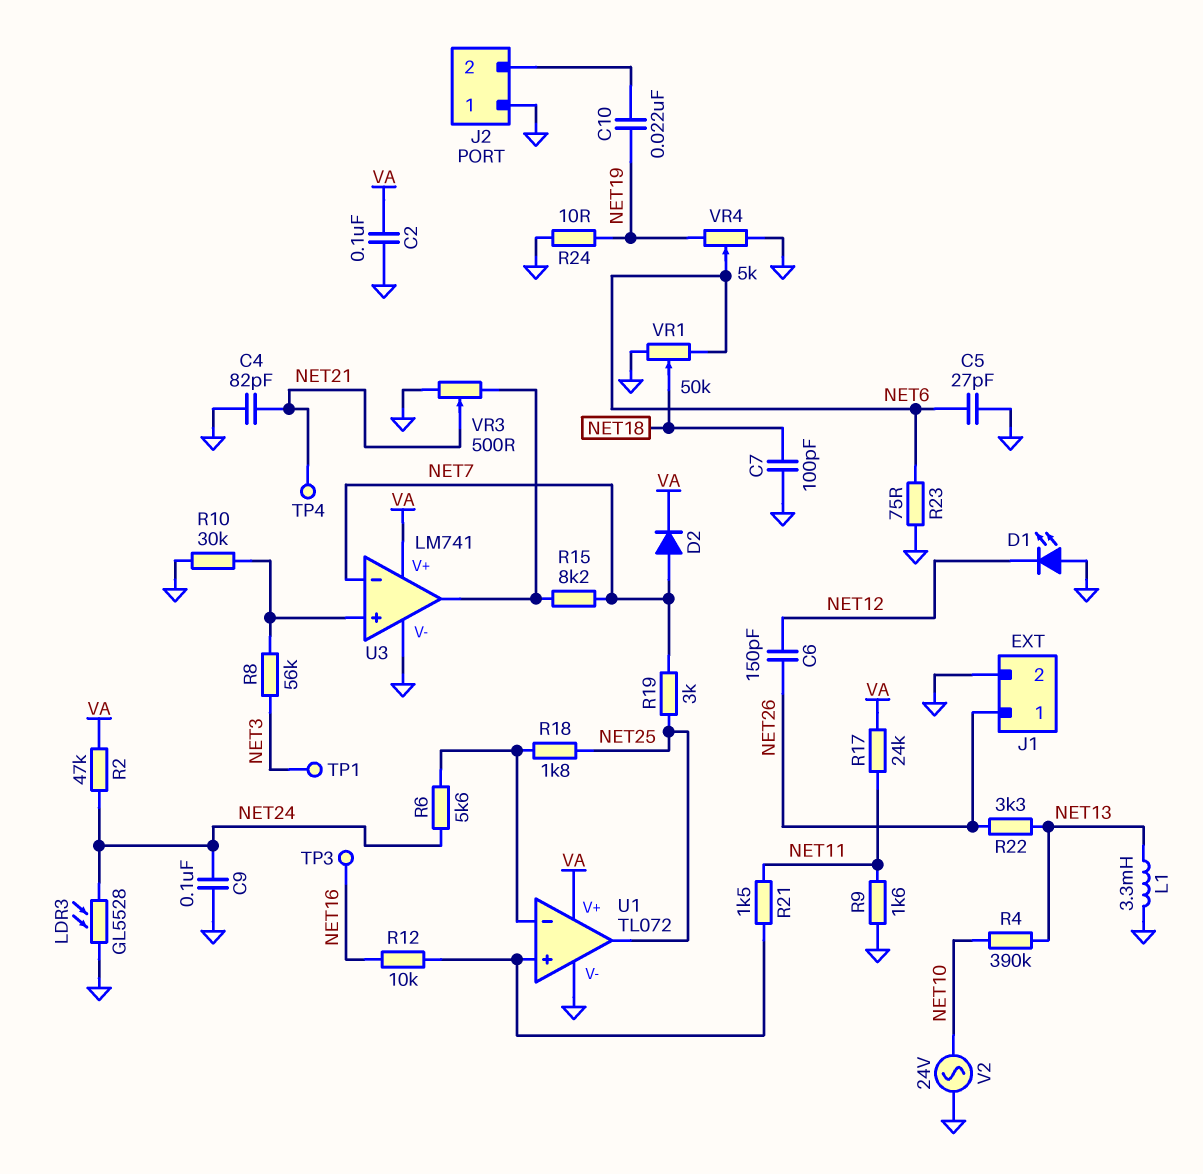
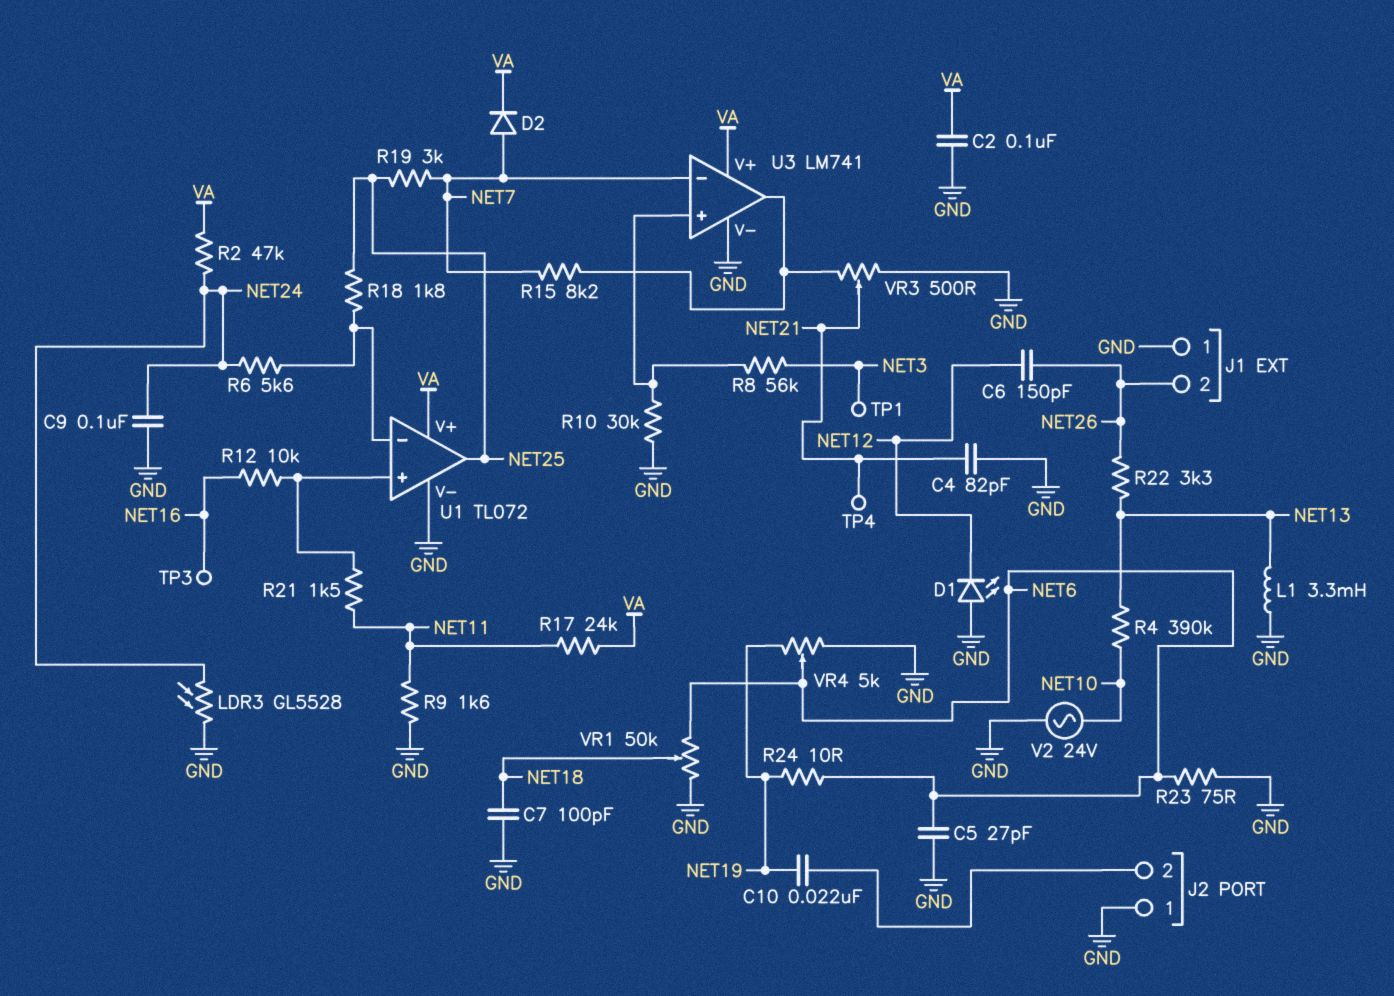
J1 pin 1: NET26 -> GND
J1 pin 2: GND -> NET26
R24: 10 (GND, NET19) -> 10 (NET6, NET19)

